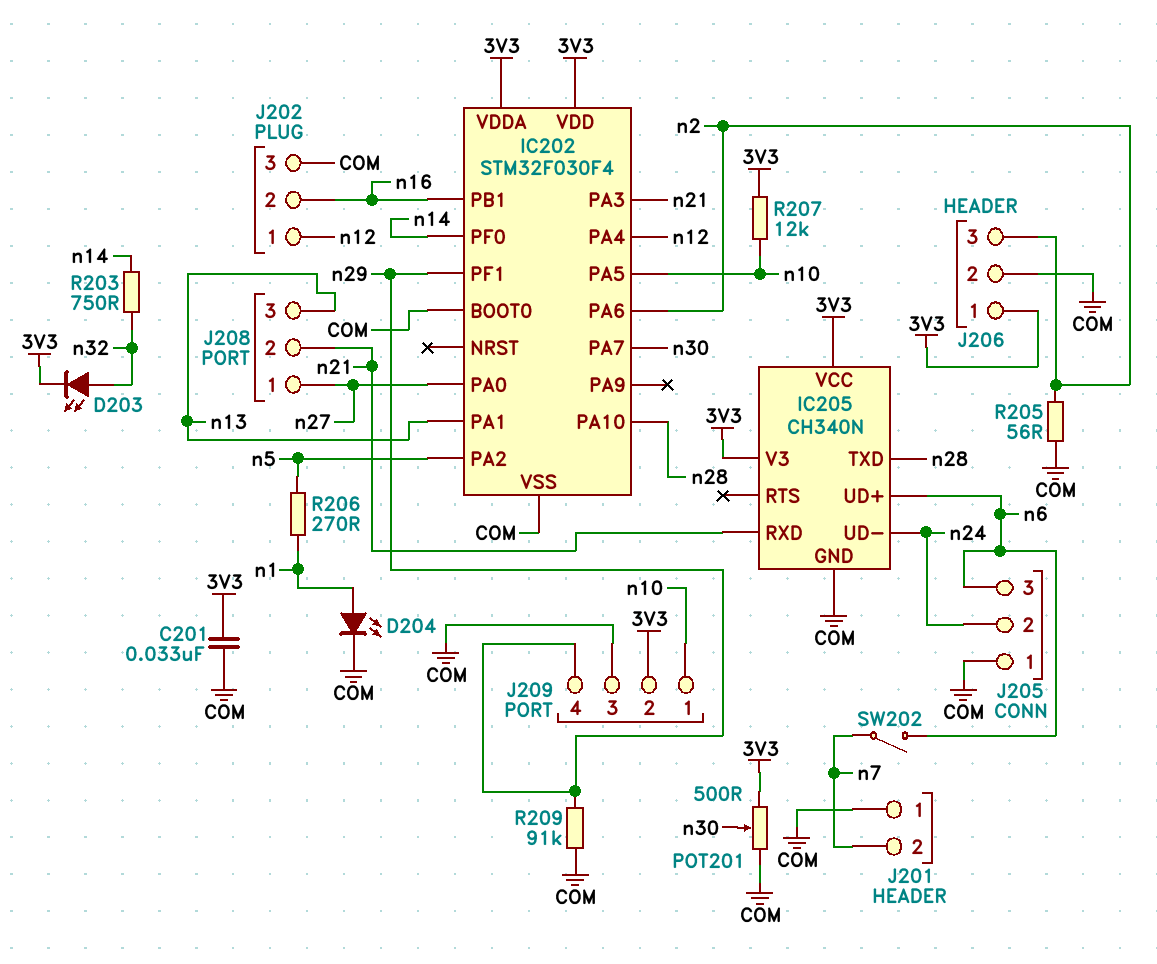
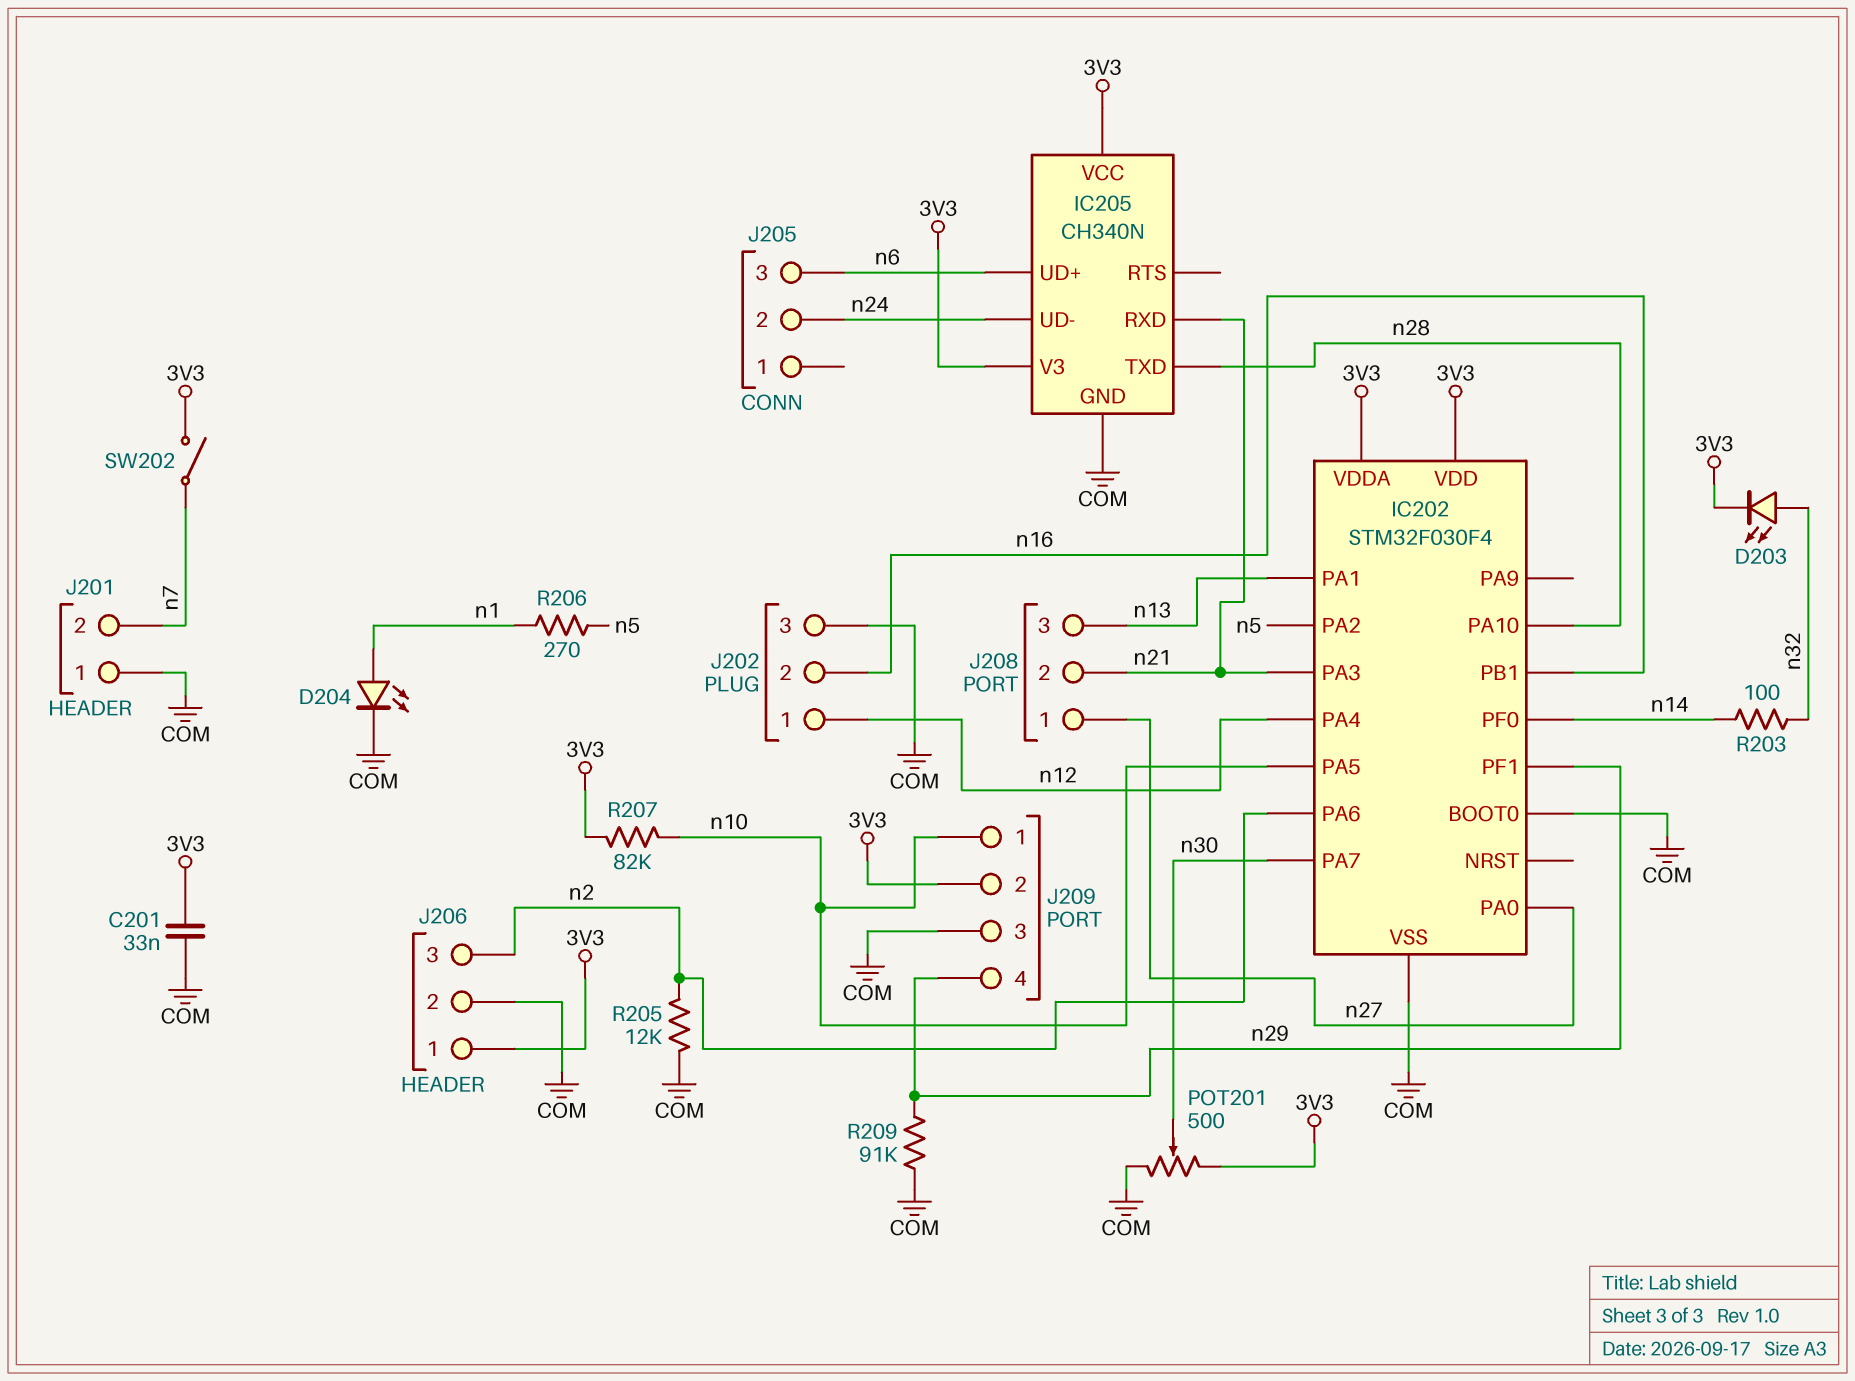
J205 pin 1: COM -> none
R203: 750 (n14, n32) -> 100 (n14, n32)
R205: 56 (COM, n2) -> 12k (COM, n2)
R207: 12k (3V3, n10) -> 82k (3V3, n10)
SW202: switch (n6, n7) -> switch (3V3, n7)

